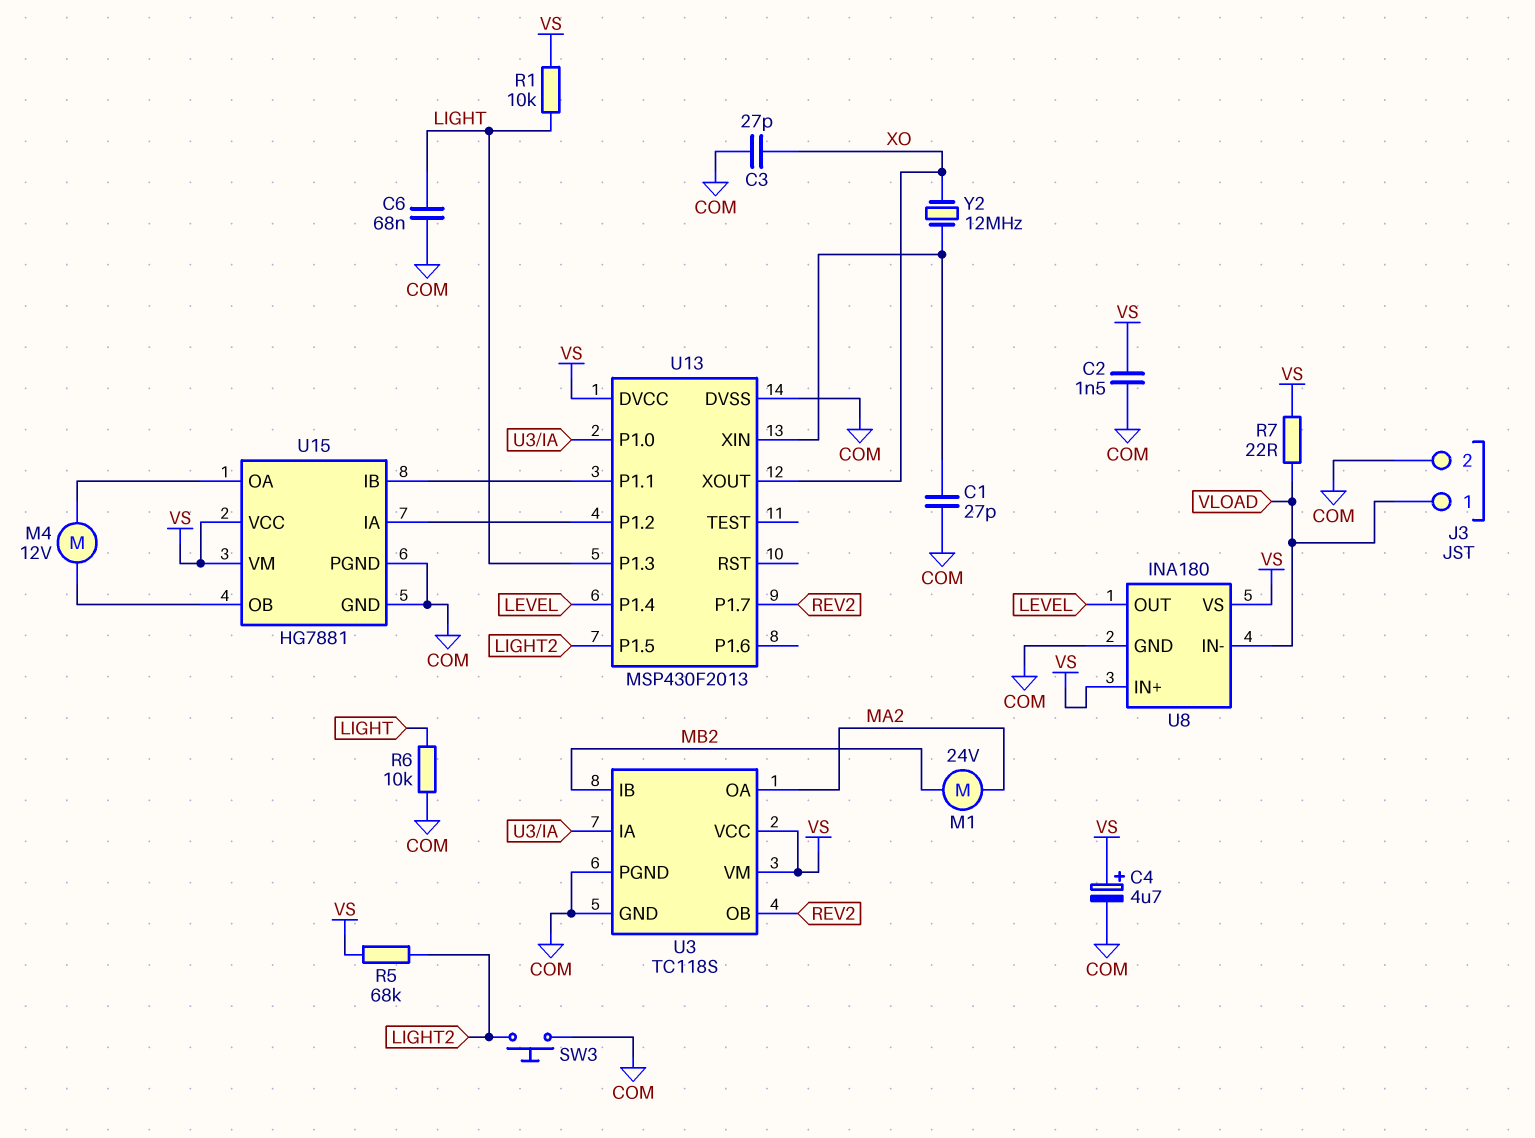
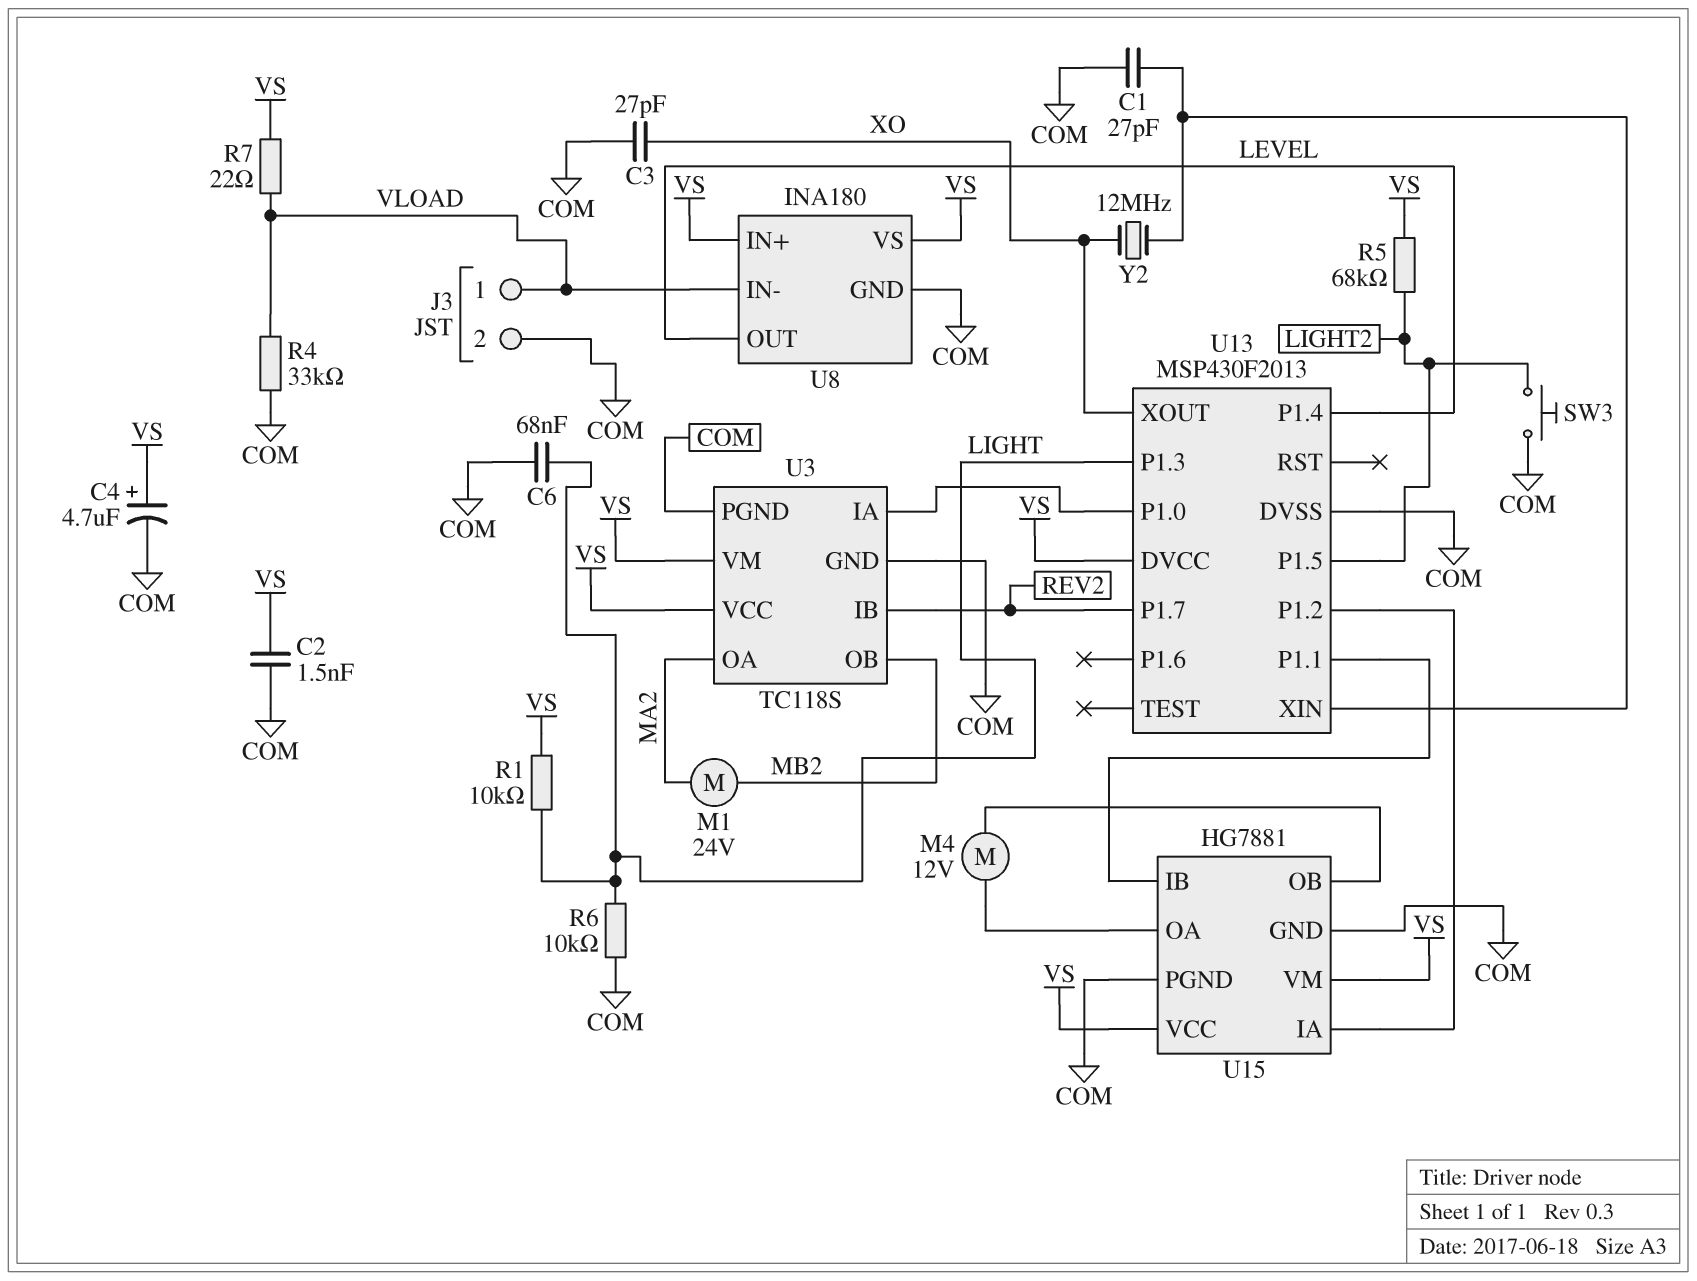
R4: none -> 33k (COM, VLOAD)
U3 pin IB: MB2 -> REV2
U3 pin OB: REV2 -> MB2

